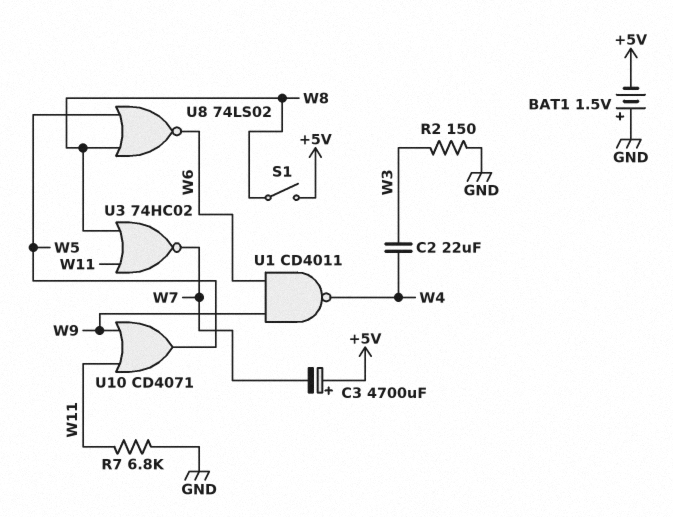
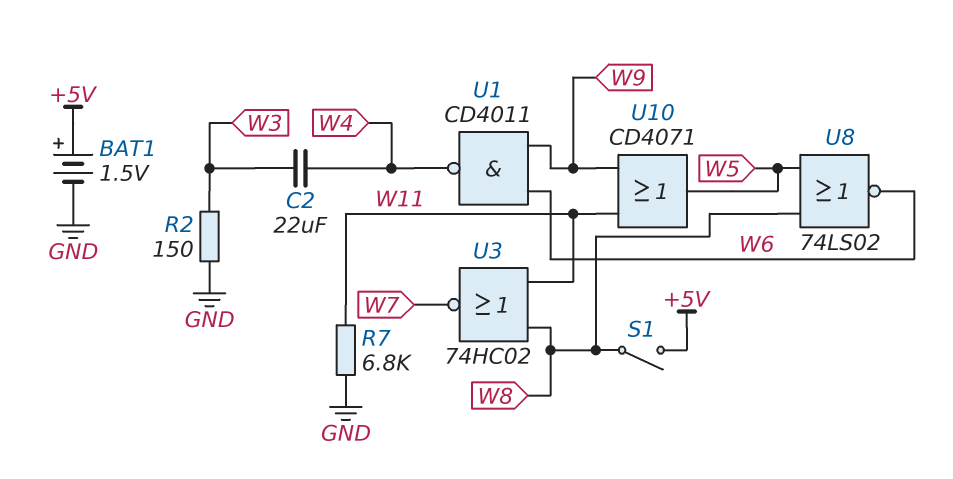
BAT1: 1.5V (plus GND, minus +5V) -> 1.5V (plus +5V, minus GND)
C3: 4700uF (plus +5V, minus W7) -> none

